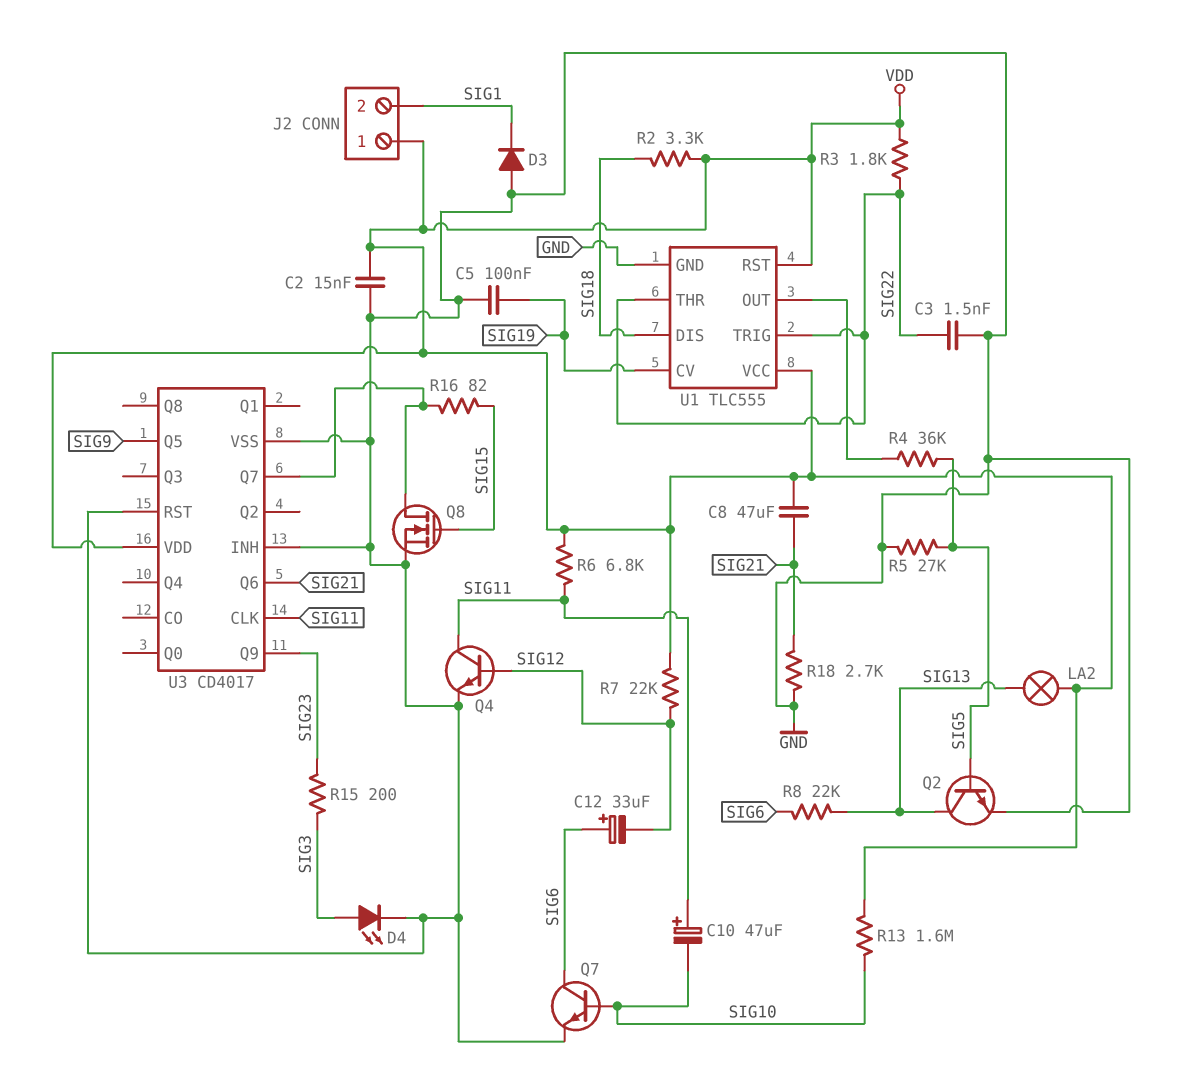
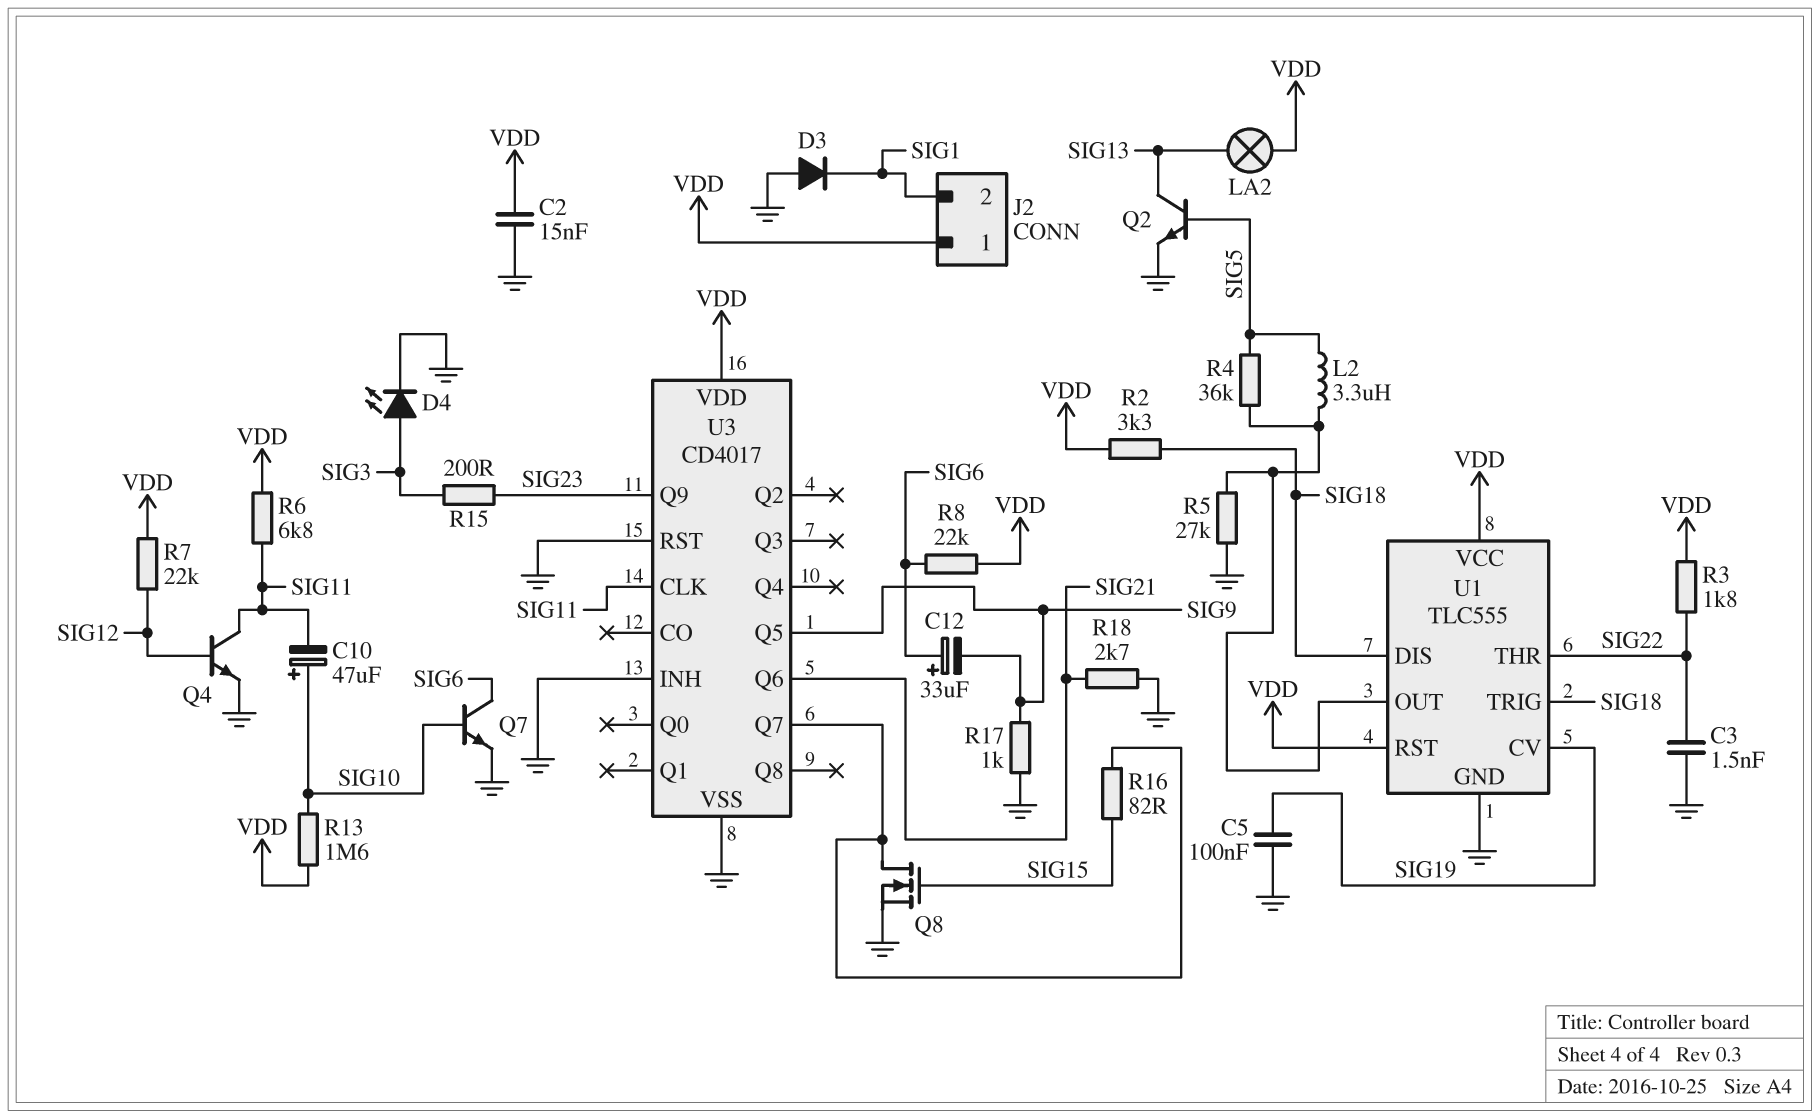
C8: 47uF (SIG21, VDD) -> none
C10: 47uF (plus SIG11, minus SIG10) -> 47uF (plus SIG10, minus SIG11)
C12: 33uF (plus SIG6, minus SIG12) -> 33uF (plus SIG6, minus SIG9)
L2: none -> 3.3uH (SIG5, U1/OUT)
R5: 27k (GND, SIG5) -> 27k (GND, U1/OUT)
R8: 22k (SIG6, SIG13) -> 22k (SIG6, VDD)
R17: none -> 1k (GND, SIG9)
U1 pin TRIG: SIG22 -> SIG18

